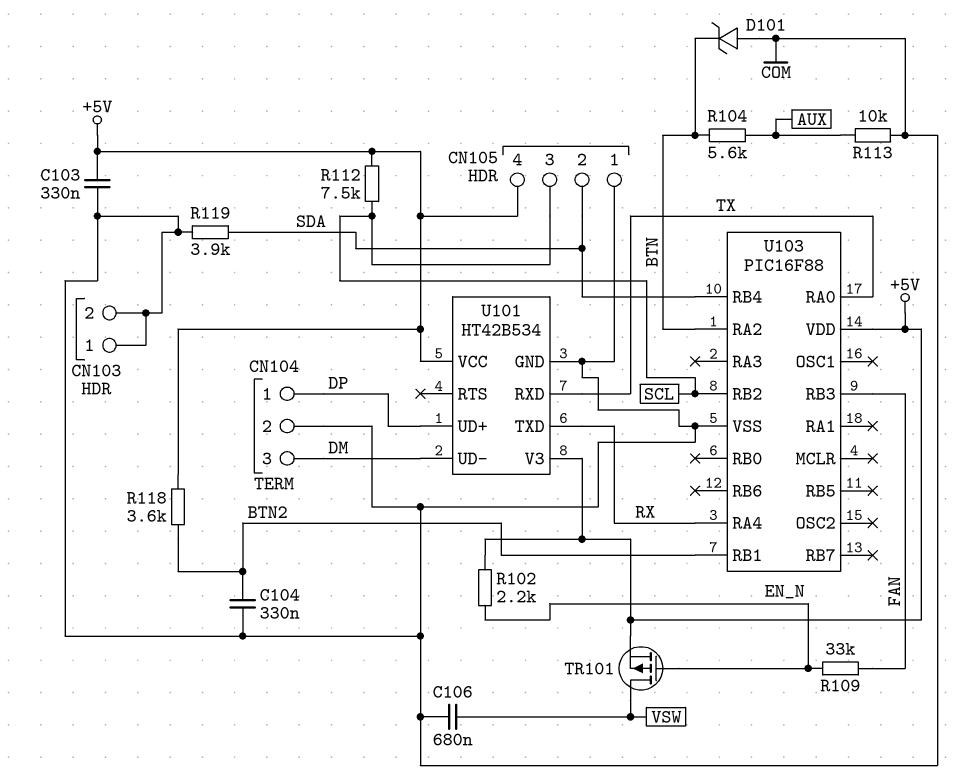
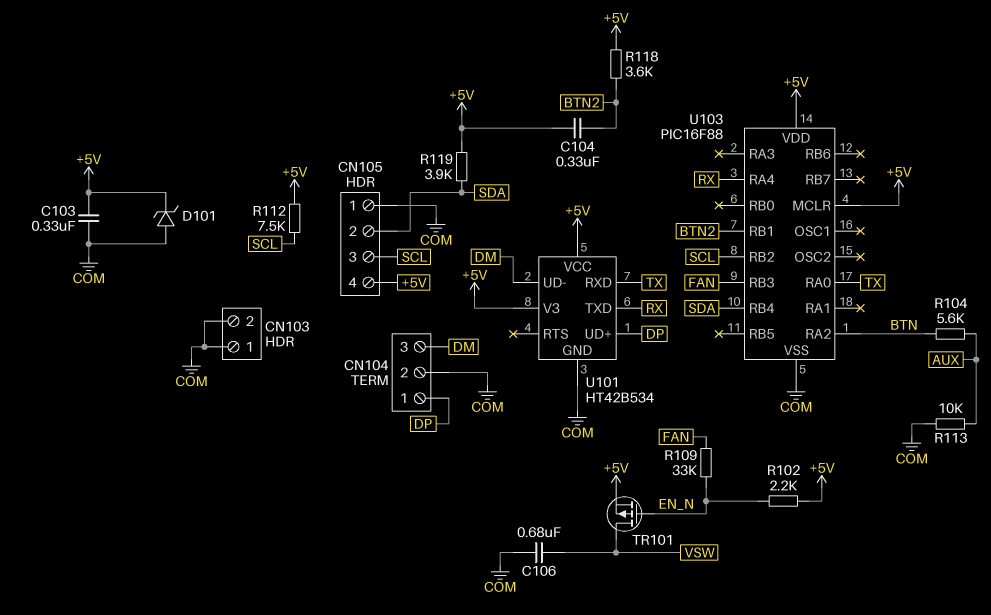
C104: 330nF (BTN2, COM) -> 330nF (+5V, BTN2)
D101: zener (A COM, K BTN) -> zener (A COM, K +5V)
R119: 3.9k (COM, SDA) -> 3.9k (+5V, SDA)
U103 pin MCLR: none -> +5V

